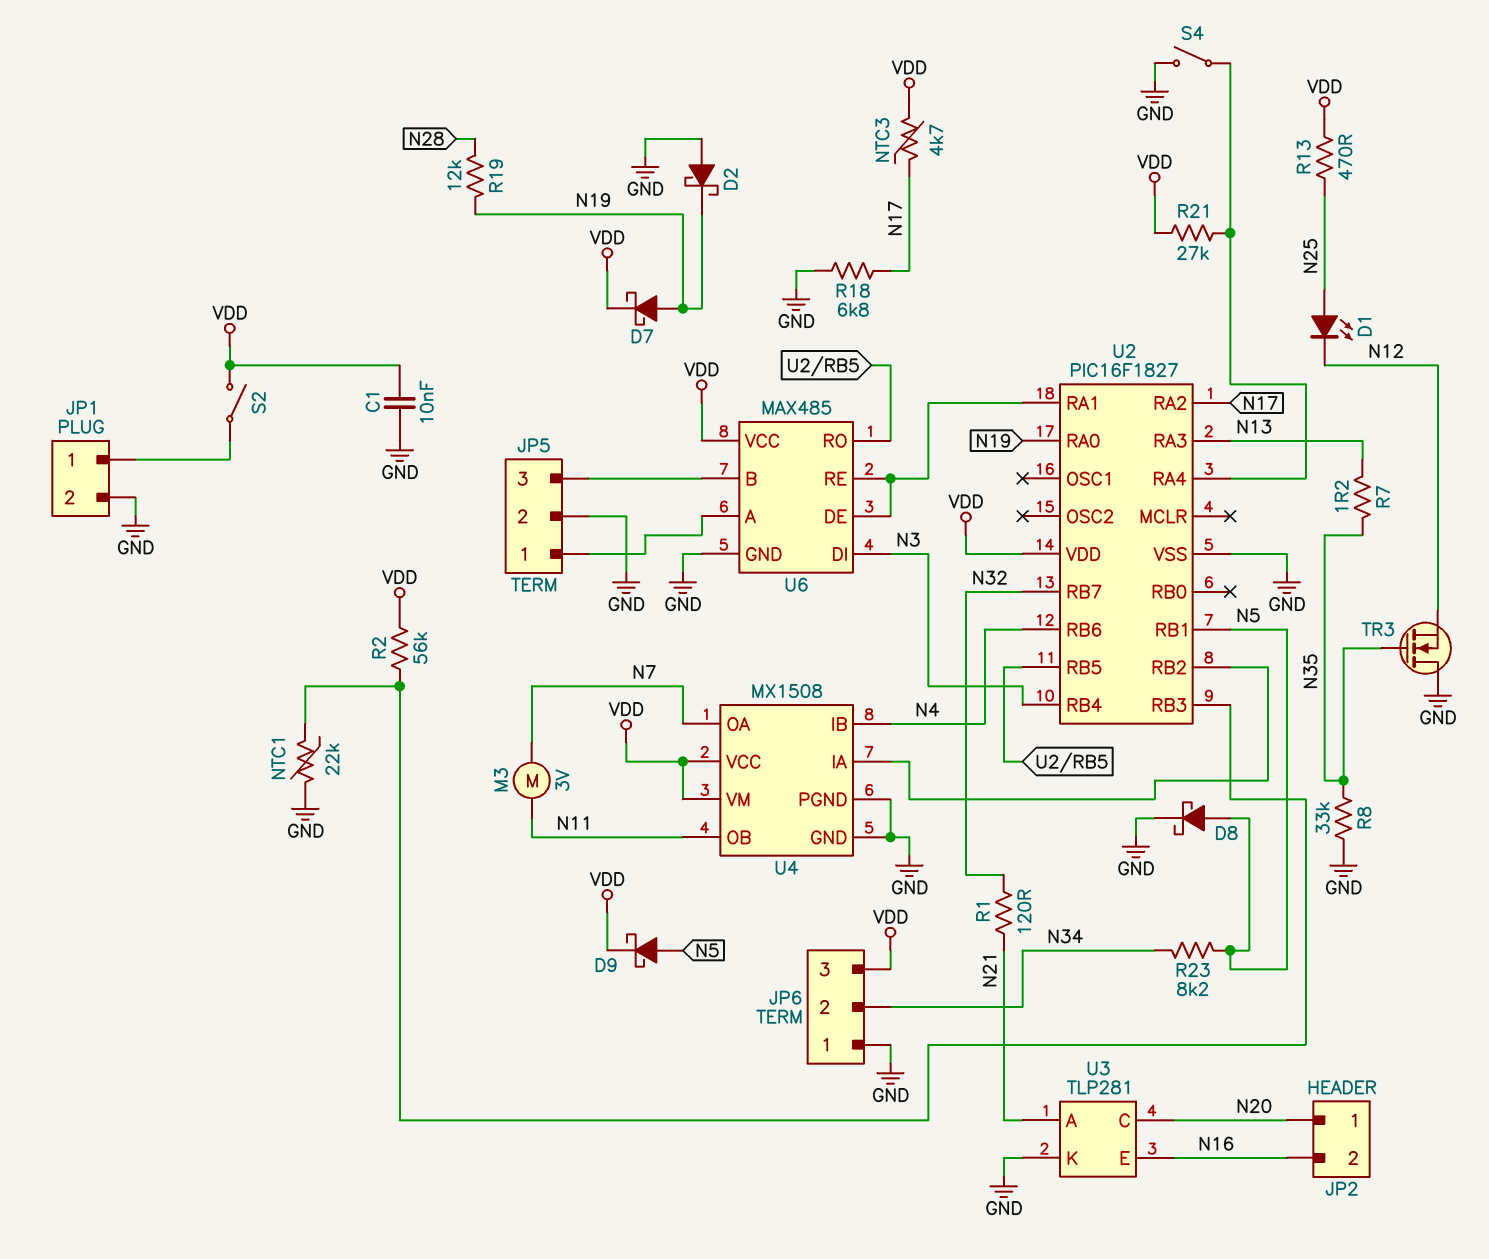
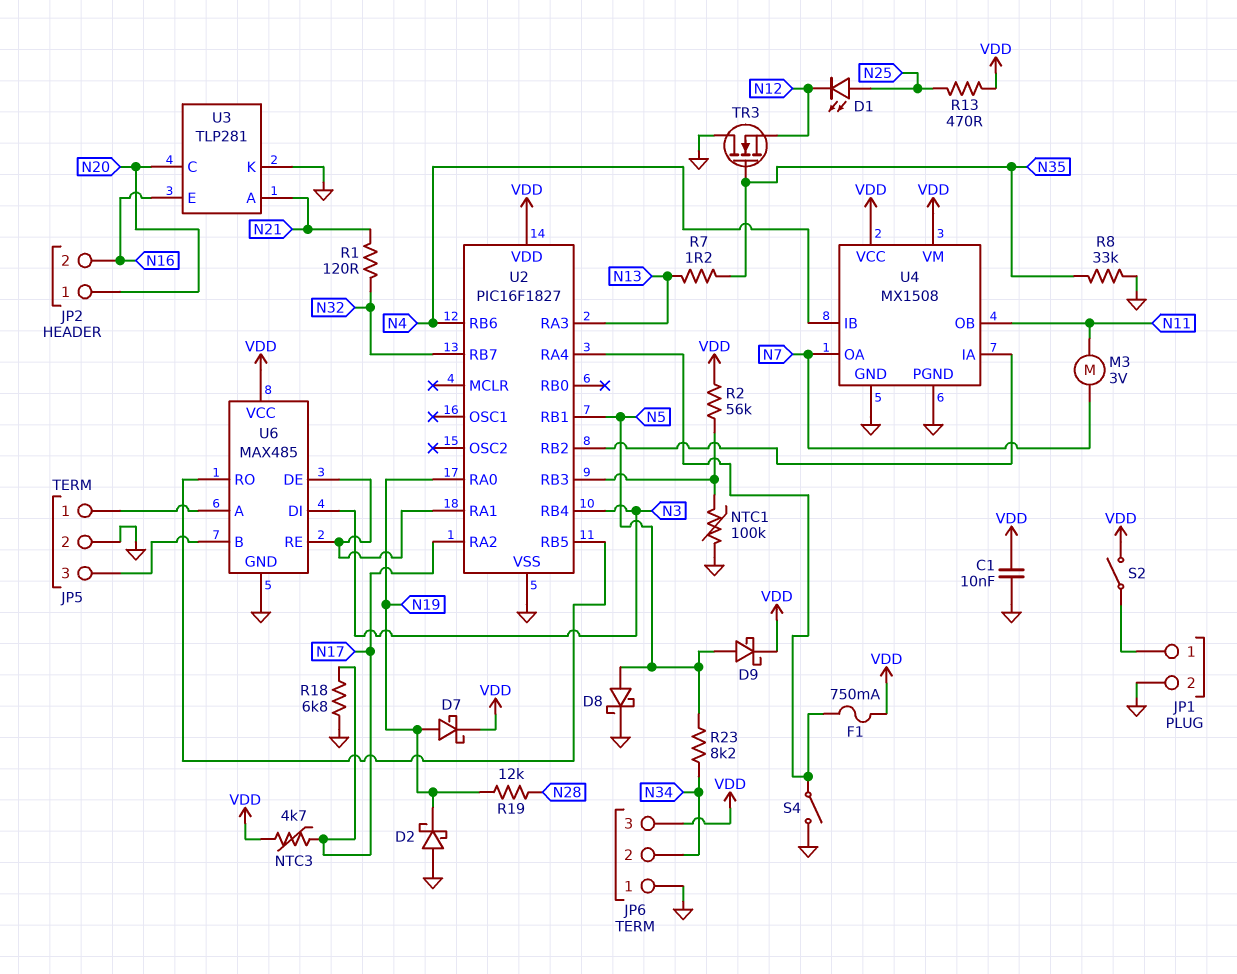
F1: none -> 750mA (U2/RA4, VDD)
NTC1: 22k (GND, U2/RB3) -> 100k (GND, U2/RB3)
R21: 27k (U2/RA4, VDD) -> none

